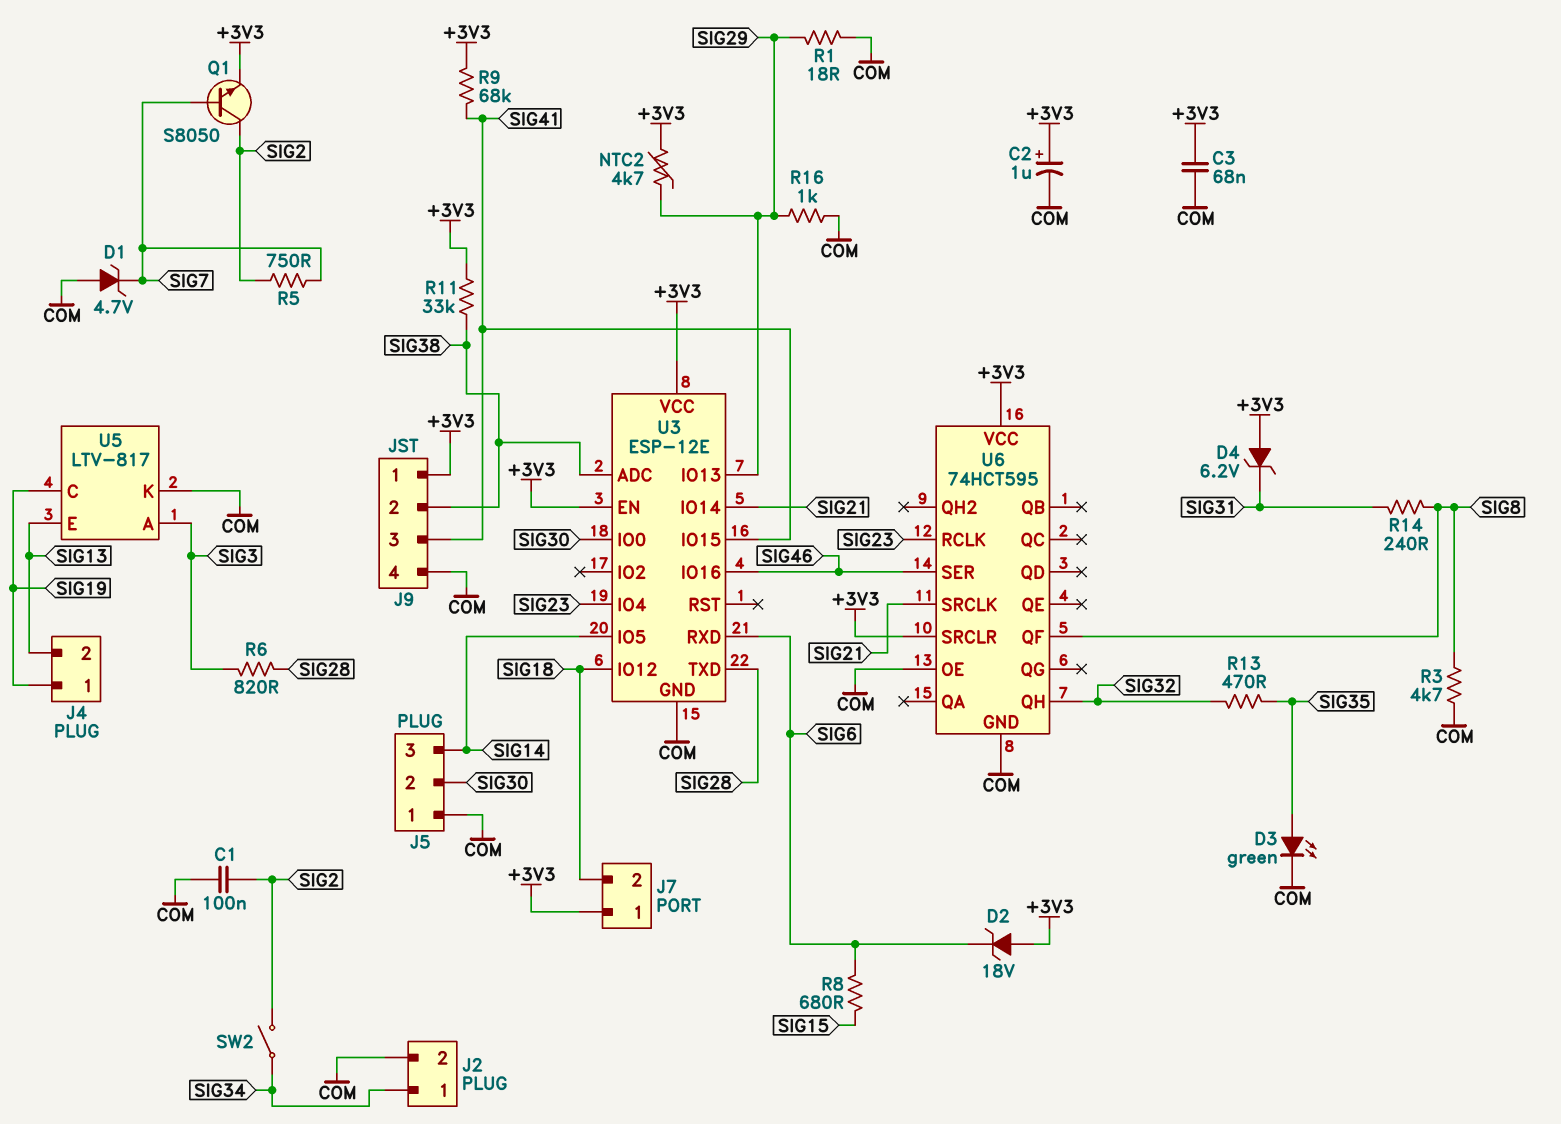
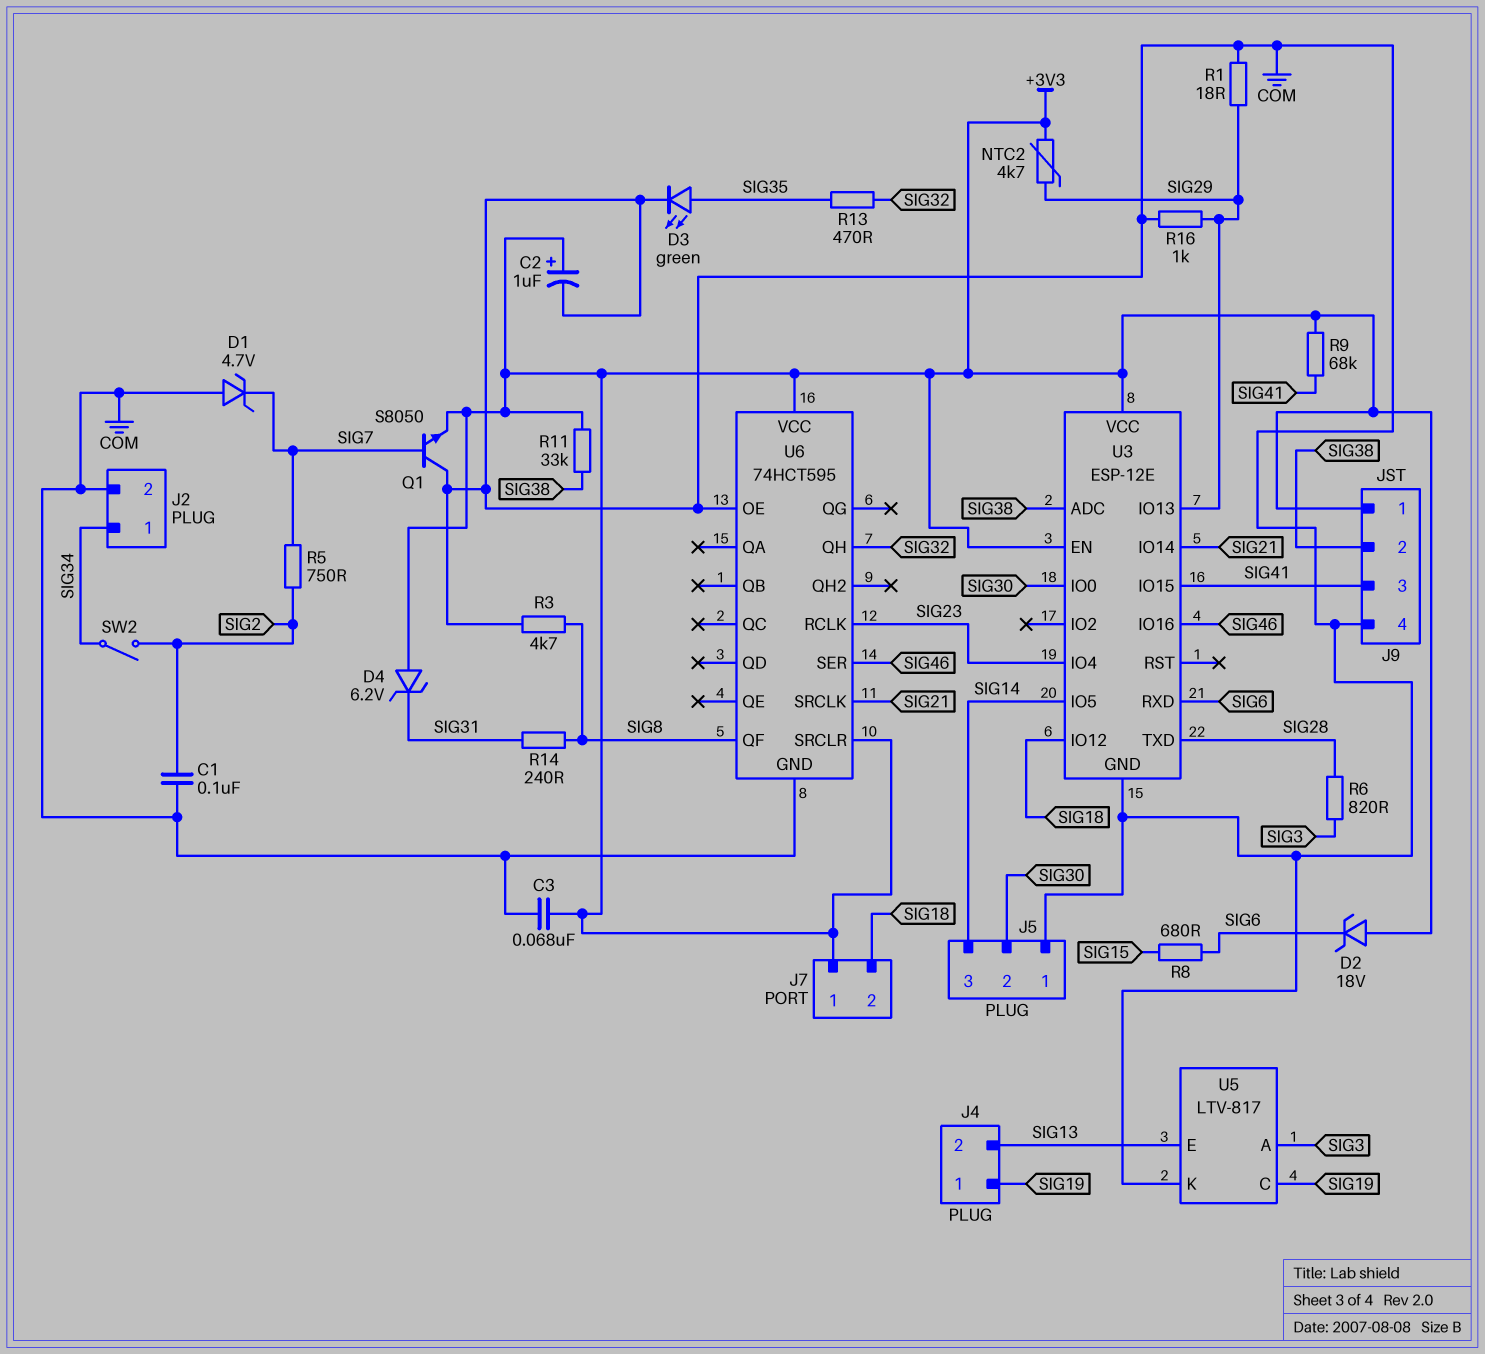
Q1: NPN S8050 (B SIG7, C SIG2, E +3V3) -> NPN S8050 (B SIG7, C COM, E +3V3)

